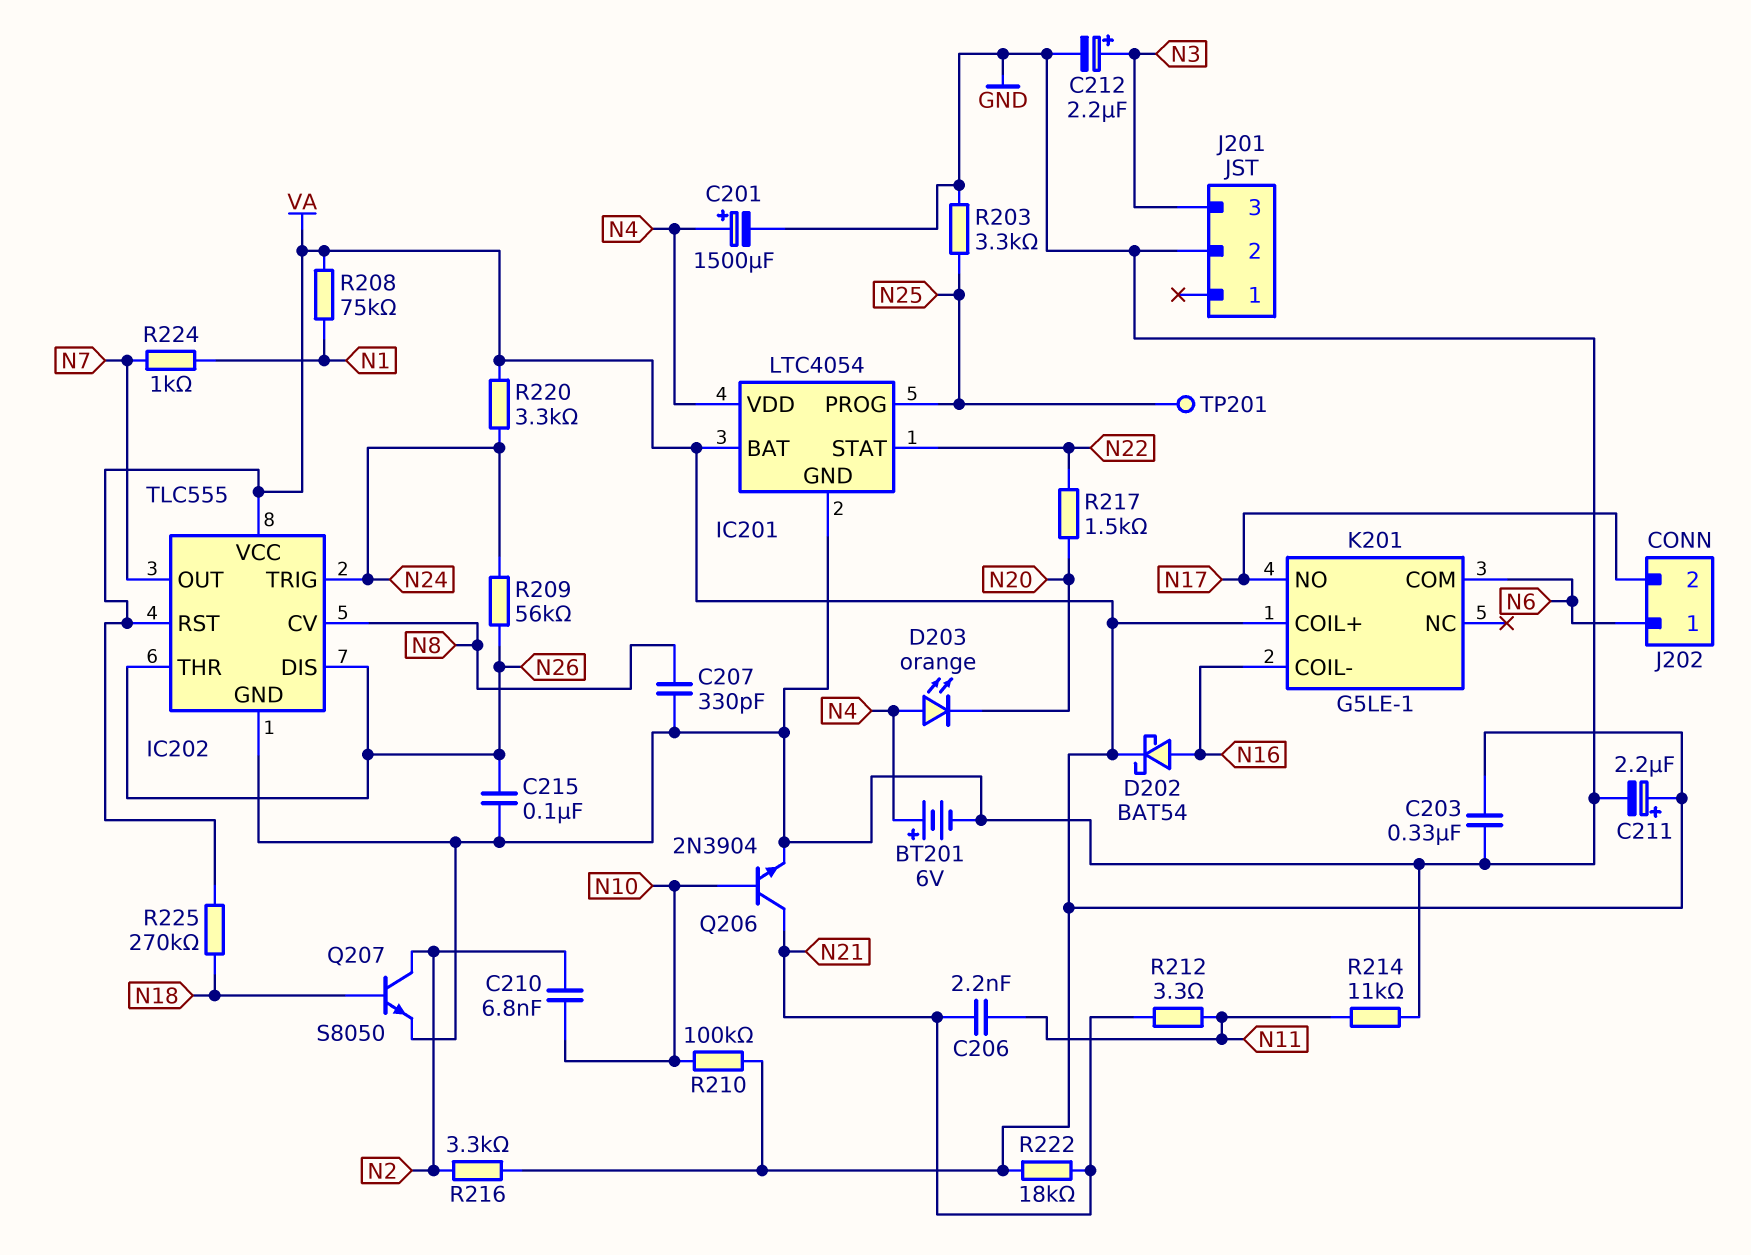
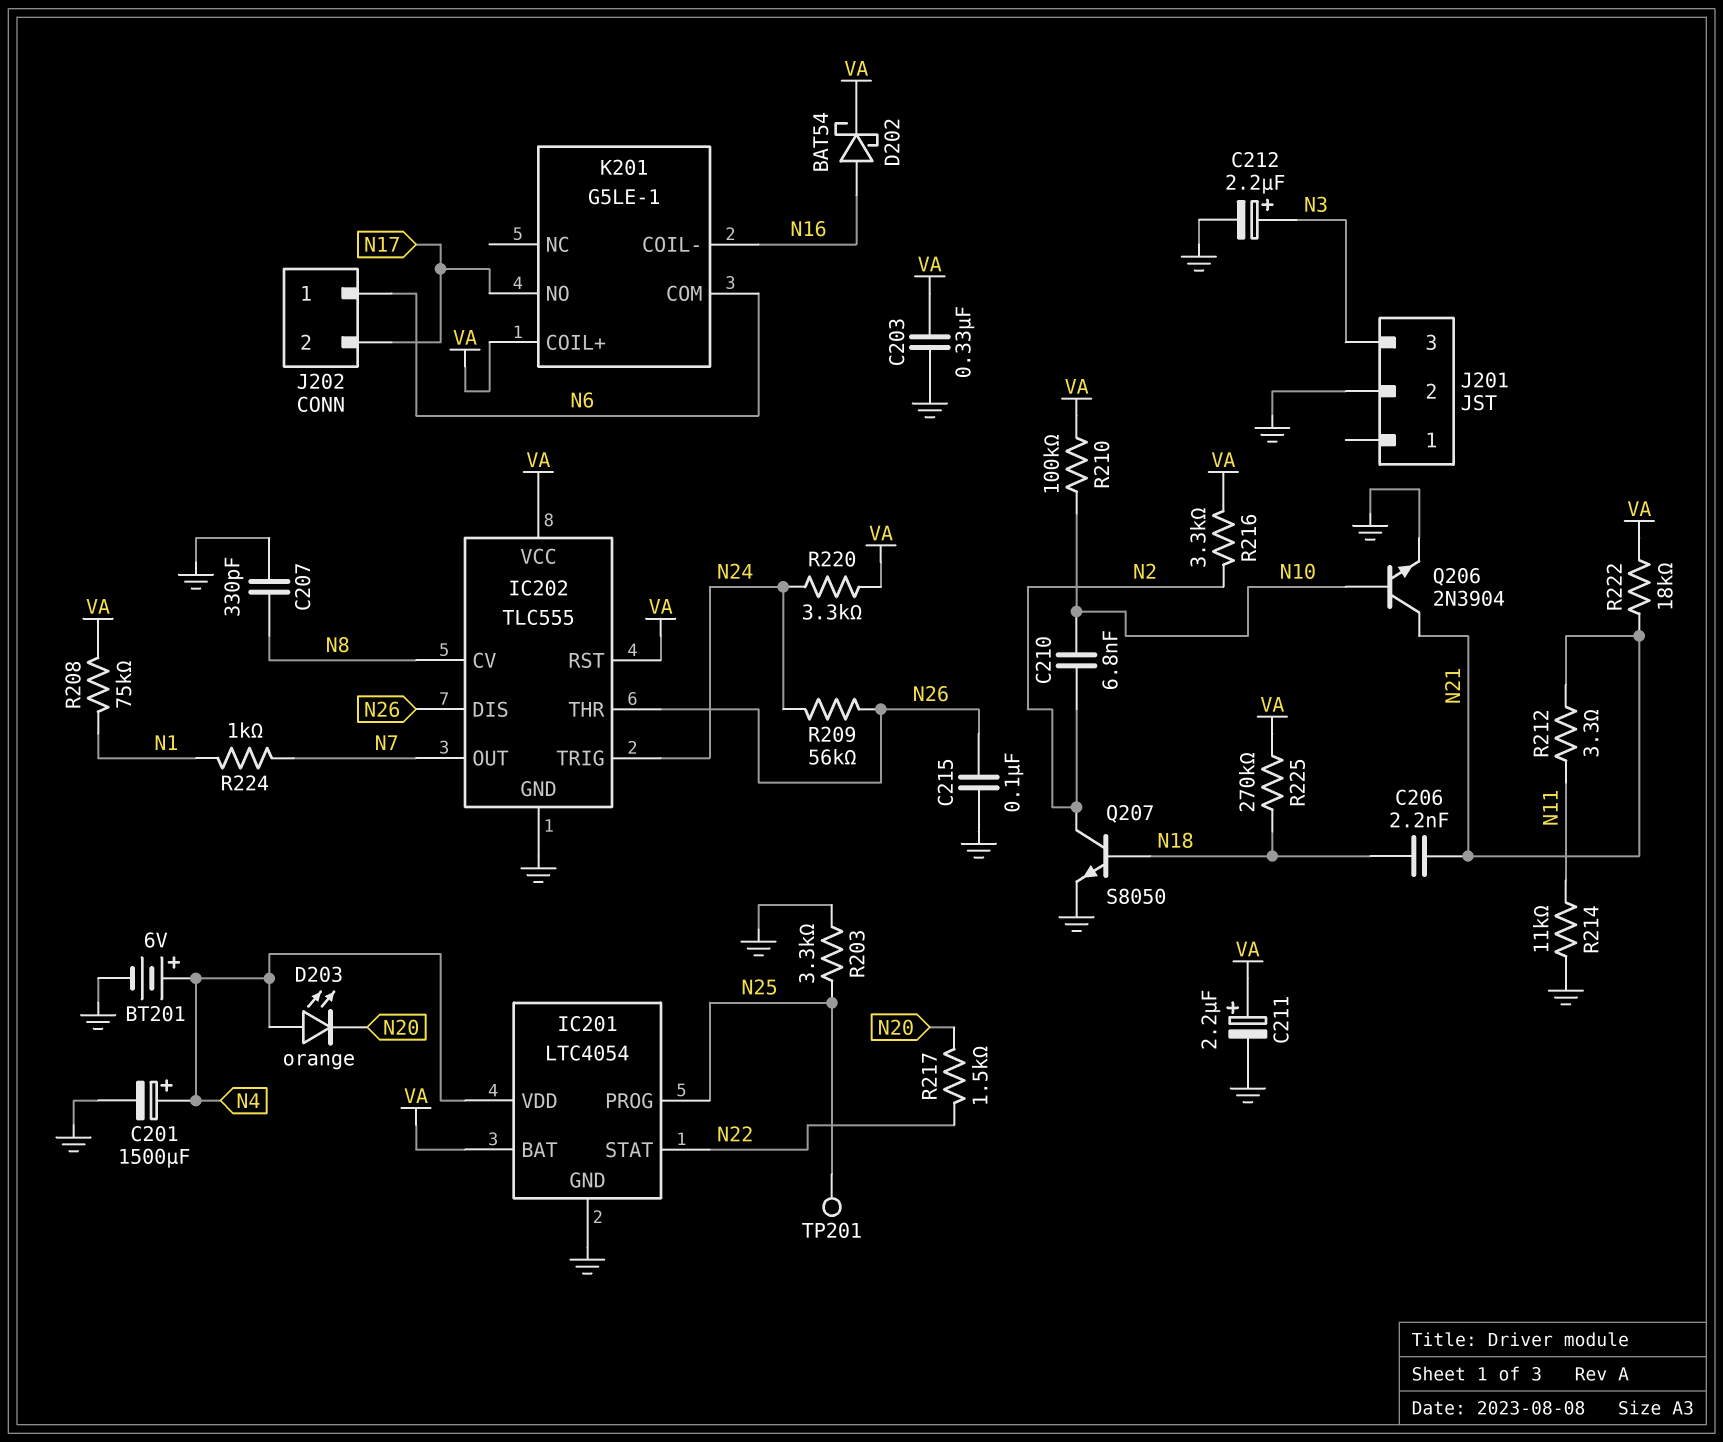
C206: 2.2nF (N11, N21) -> 2.2nF (N18, N21)

